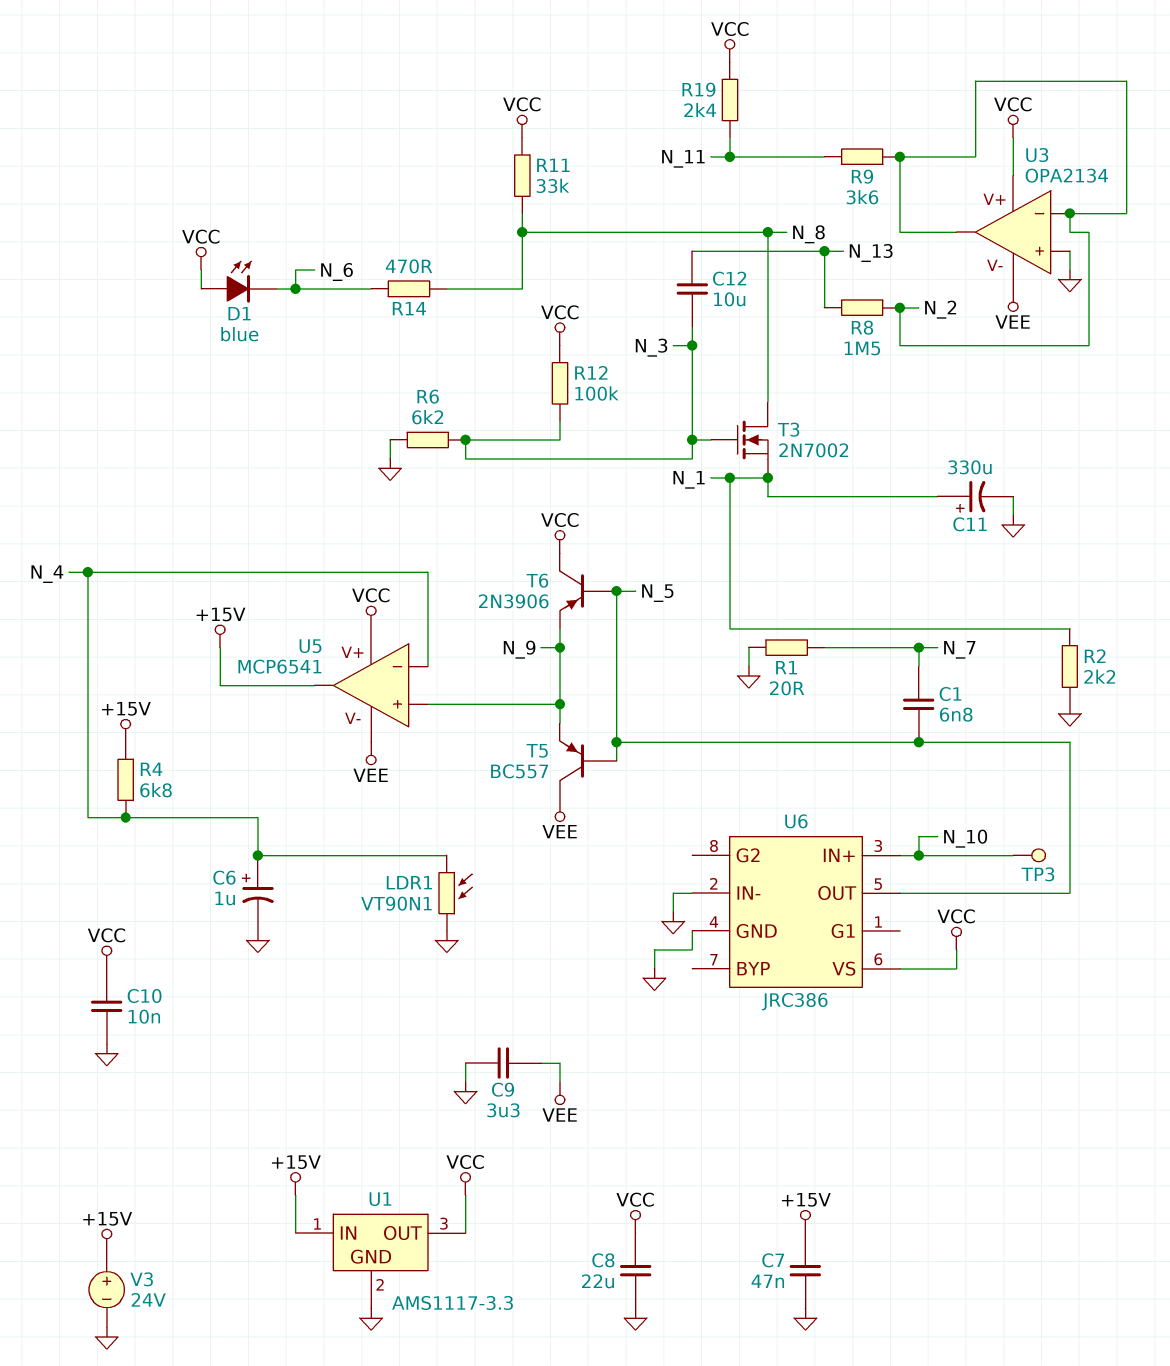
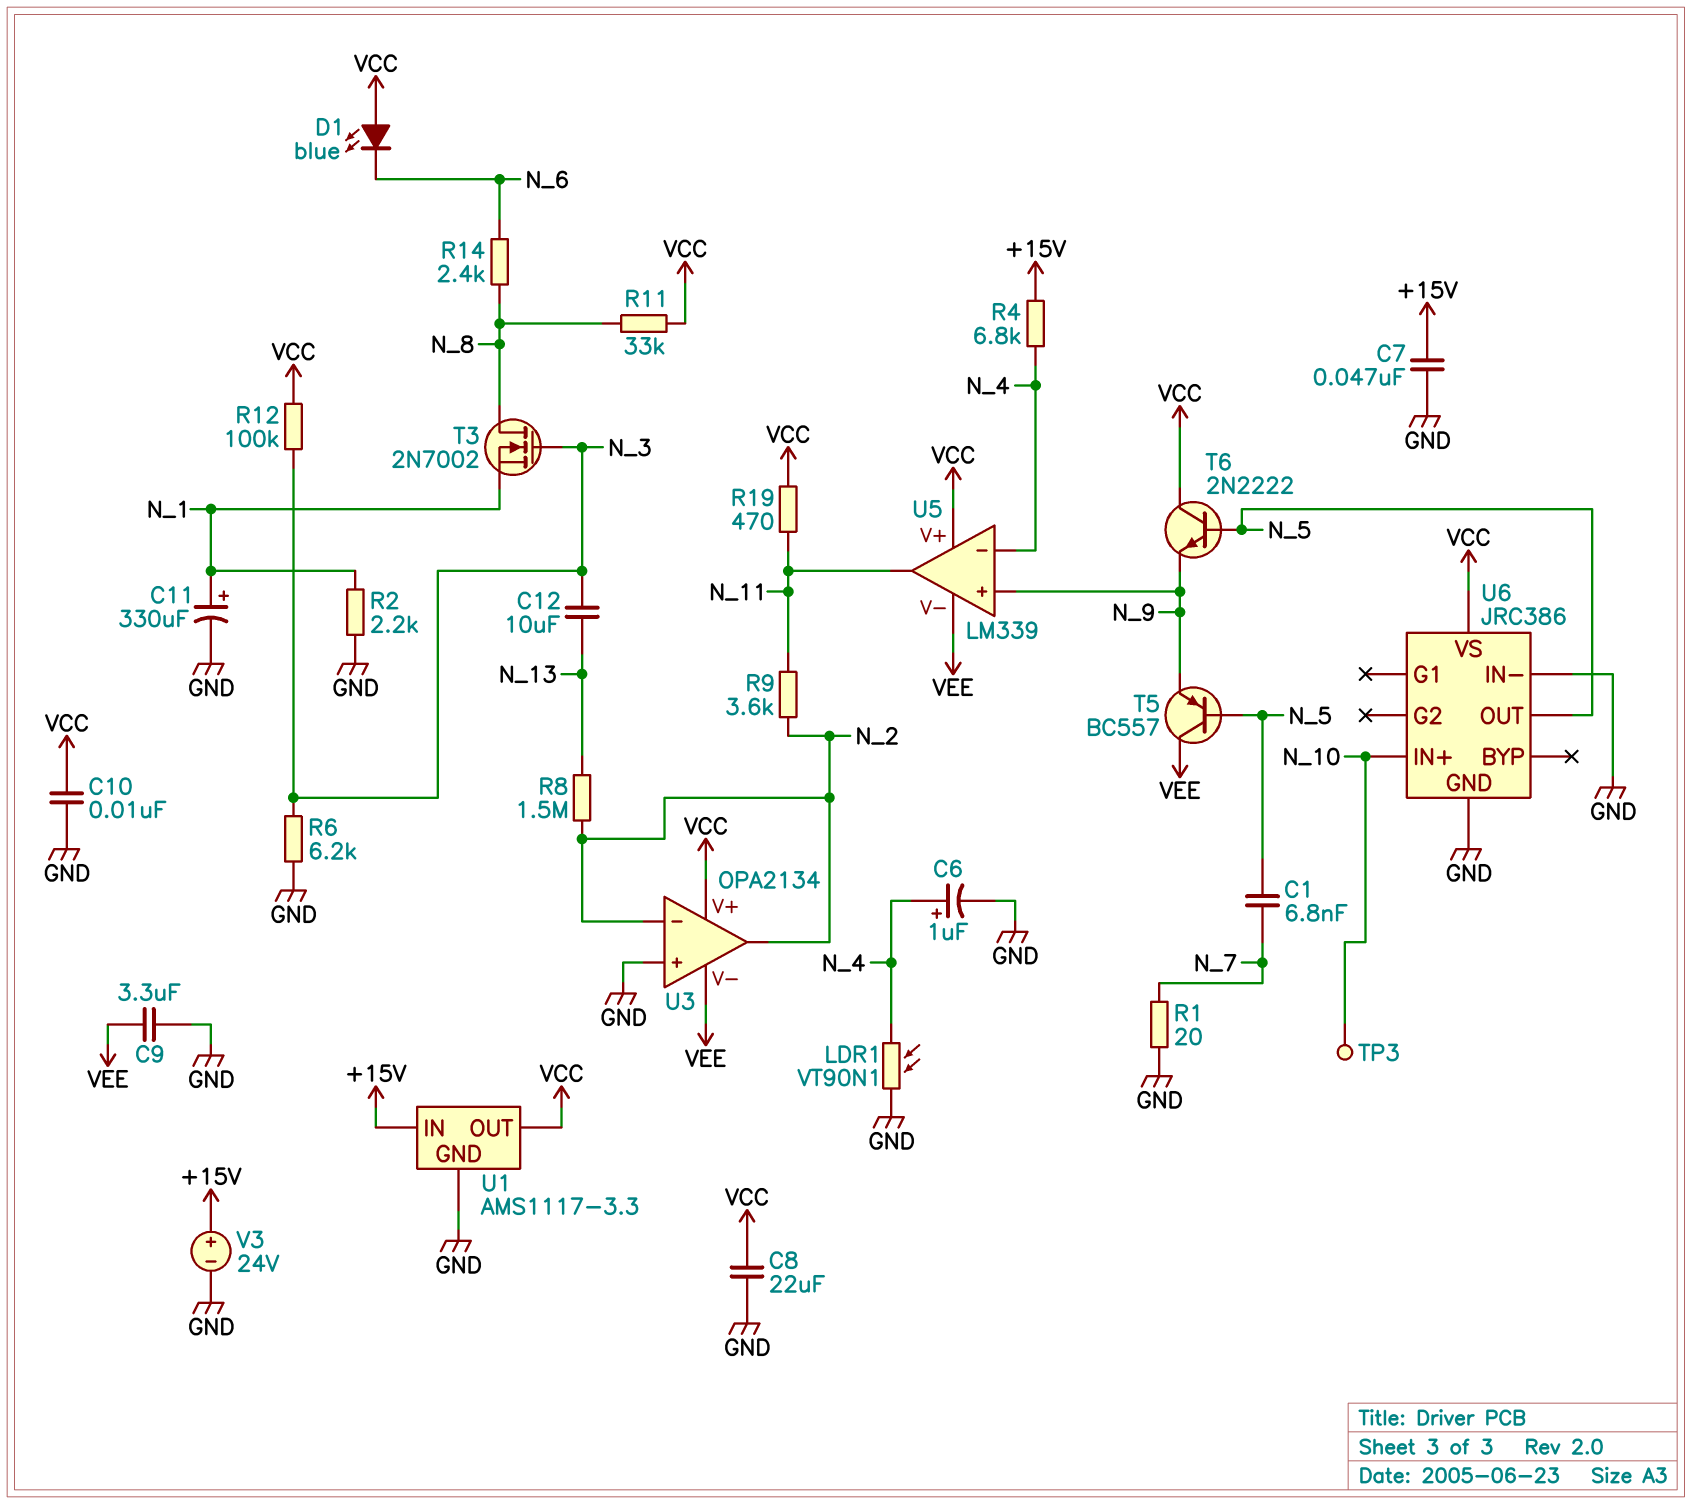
R14: 470 (N_6, N_8) -> 2.4k (N_6, N_8)
R19: 2.4k (N_11, VCC) -> 470 (N_11, VCC)
T6: PNP 2N3906 (B N_5, C VCC, E N_9) -> NPN 2N2222 (B N_5, C VCC, E N_9)
U5: MCP6541 -> LM339
U5 pin out: +15V -> N_11

